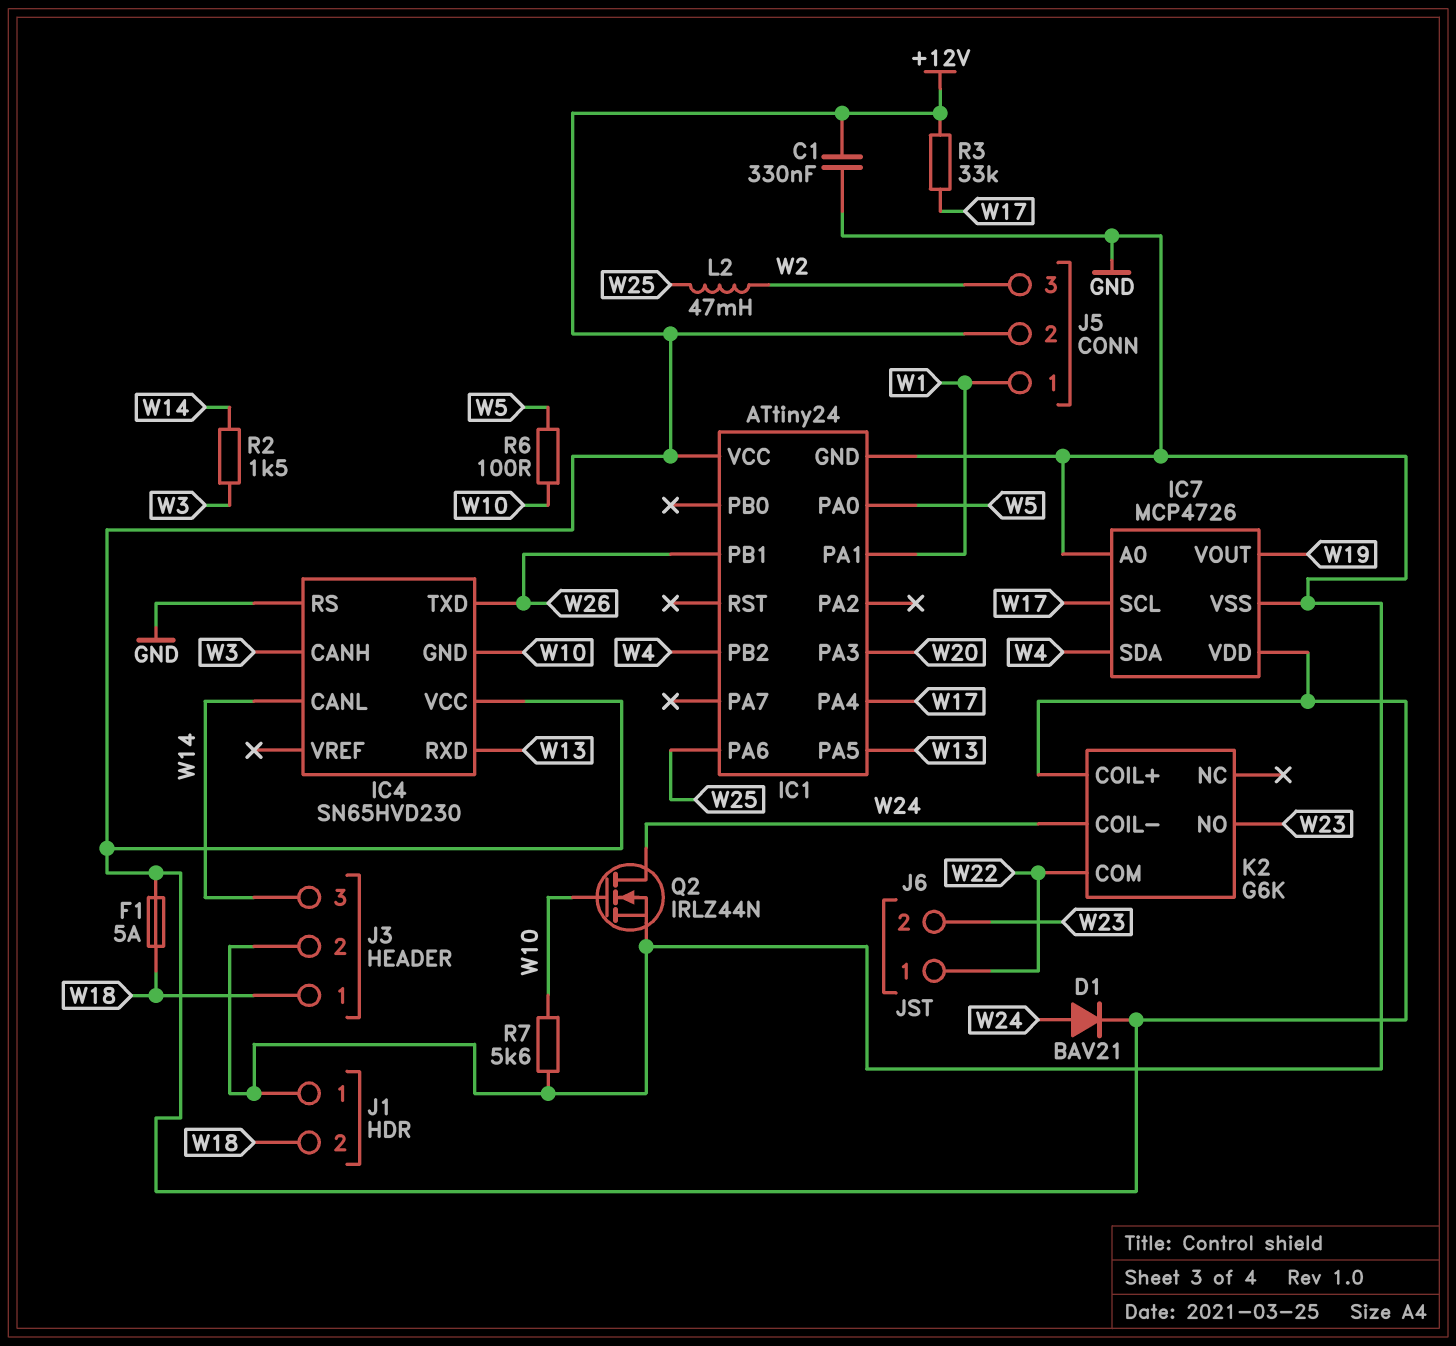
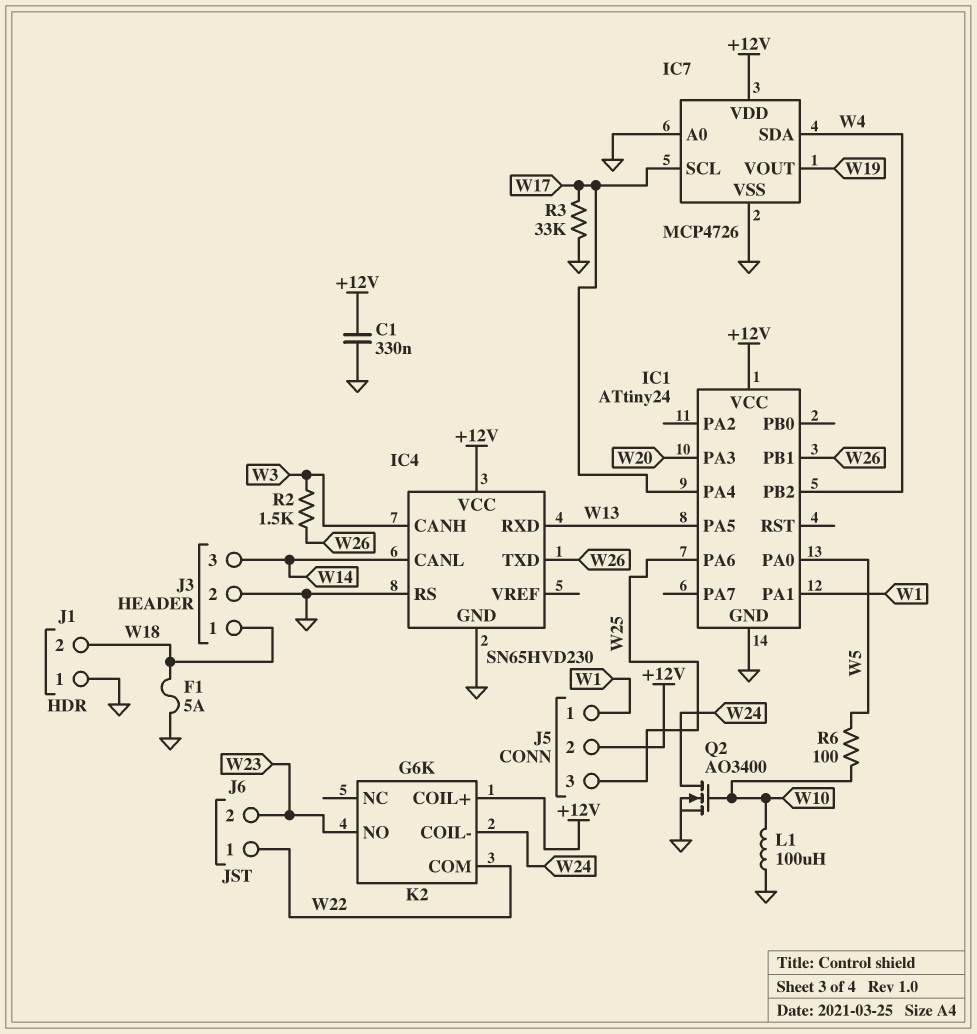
D1: diode BAV21 (A W24, K +12V) -> none
F1: 5A (+12V, W18) -> 5A (GND, W18)
IC4 pin GND: W10 -> GND
J5 pin 3: W2 -> W25
L1: none -> 100uH (GND, W10)
L2: 47mH (W2, W25) -> none
Q2: NMOS IRLZ44N (G W10, D W24, S GND) -> NMOS AO3400 (G W10, D W24, S GND)
R2: 1.5k (W3, W14) -> 1.5k (W3, W26)
R3: 33k (+12V, W17) -> 33k (GND, W17)
R7: 5.6k (GND, W10) -> none

